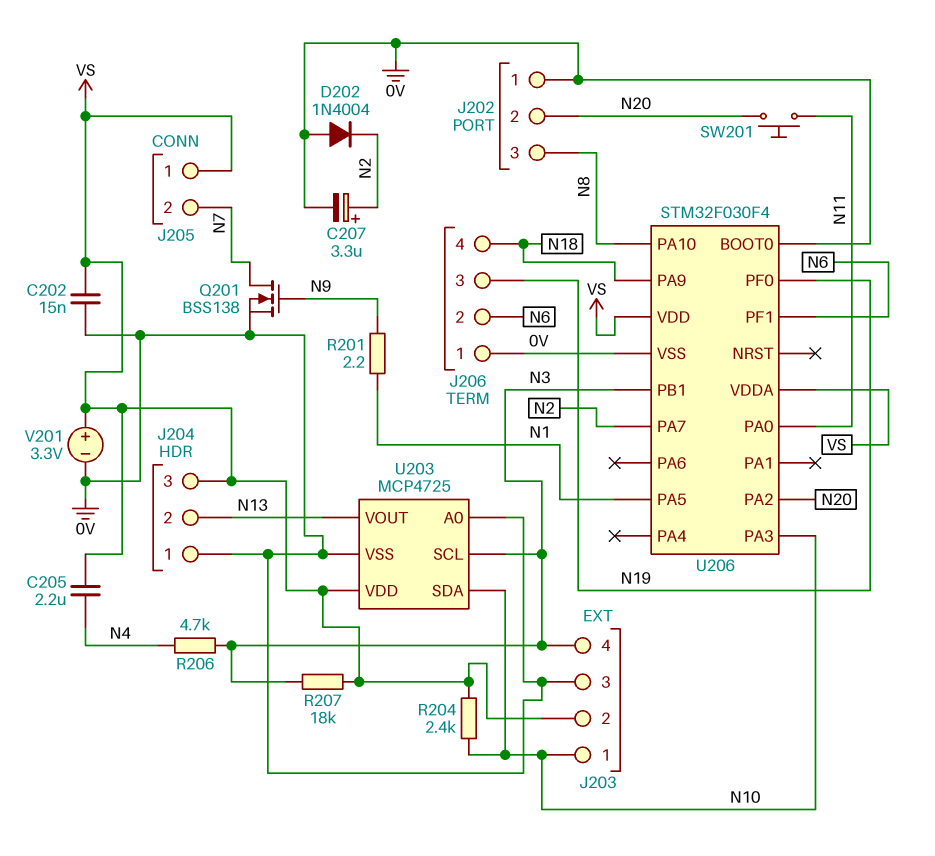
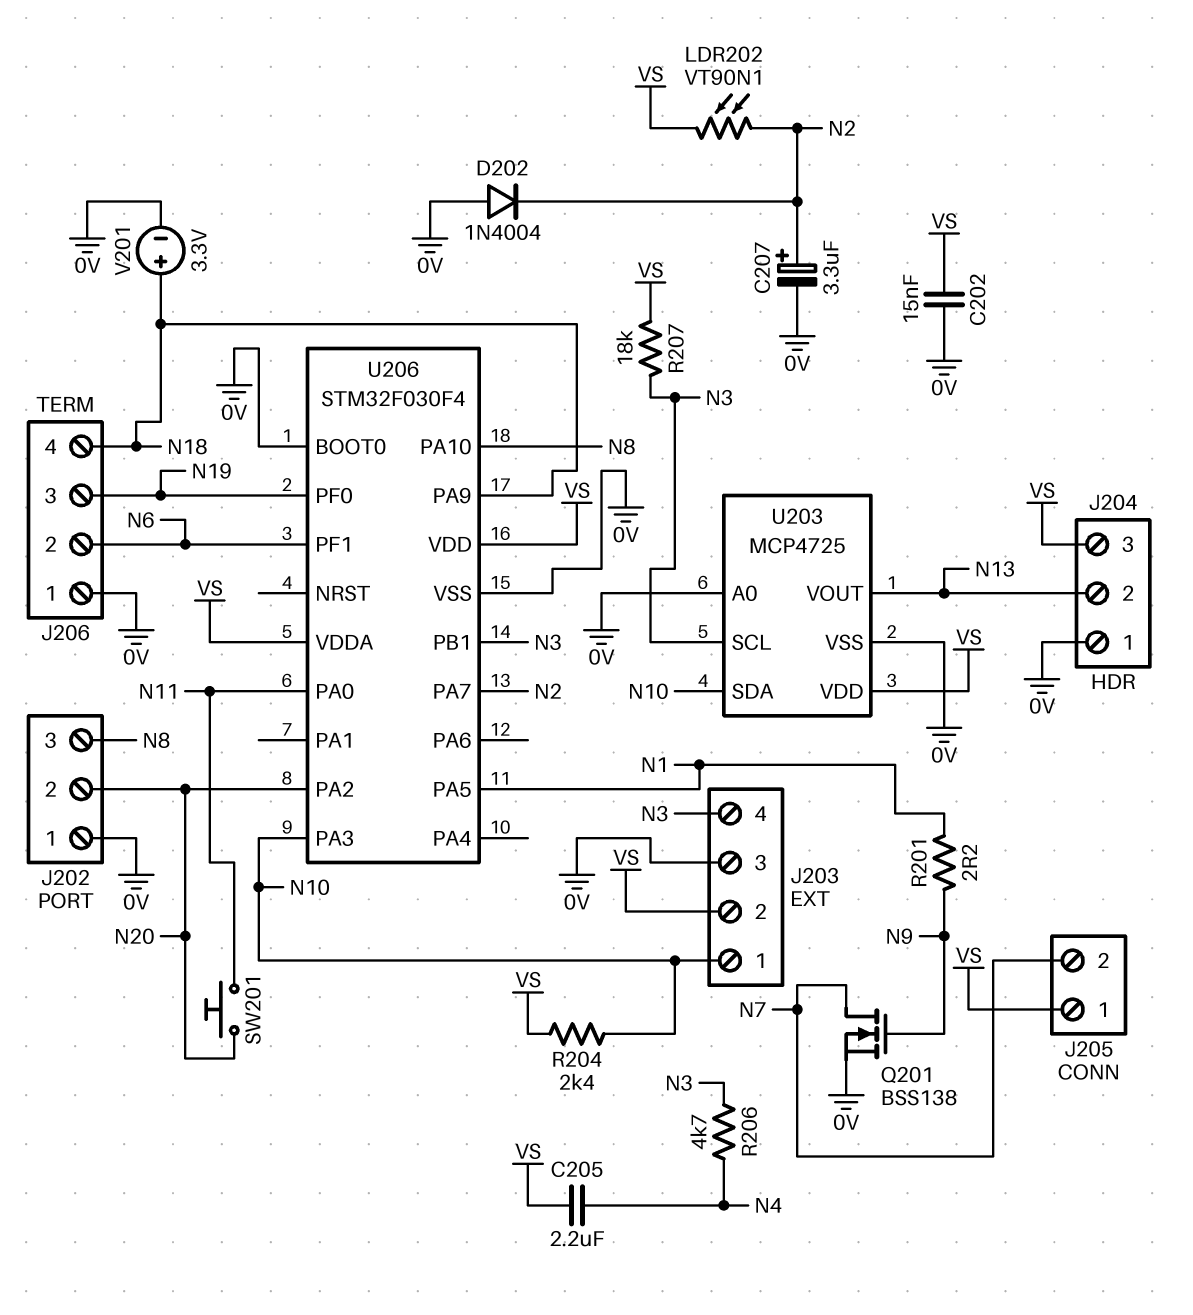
LDR202: none -> VT90N1 (N2, VS)
V201: 3.3V (plus VS, minus 0V) -> 3.3V (plus N18, minus 0V)

